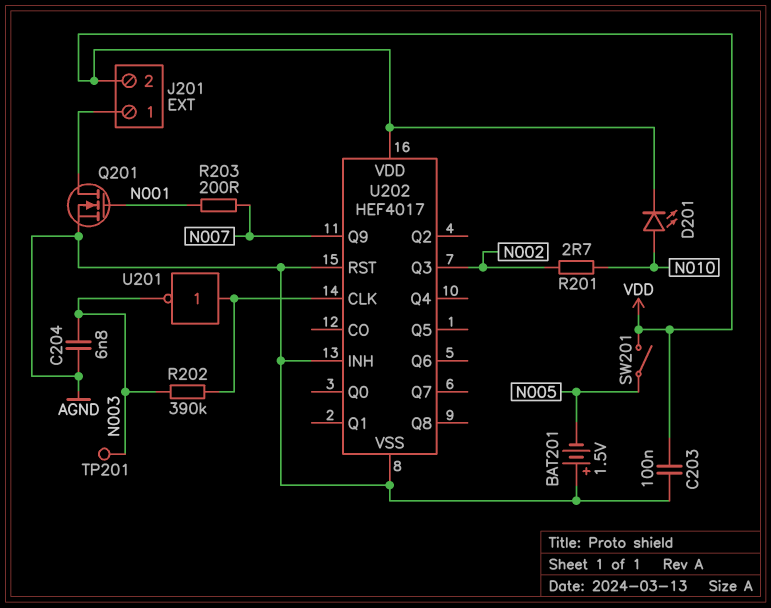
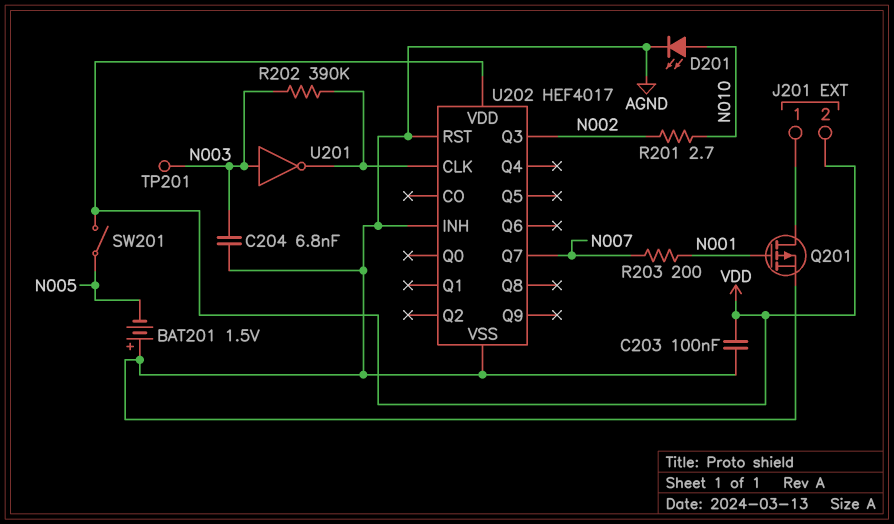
D201: LED (A N010, K VDD) -> LED (A N010, K AGND)
Q201: NMOS (G N001, D J201/1, S AGND) -> PMOS (G N001, D J201/1, S AGND)
U201: NOT (in U202/CLK, out N003) -> NOT (in N003, out U202/CLK)
U202 pin Q7: none -> N007
U202 pin Q9: N007 -> none

